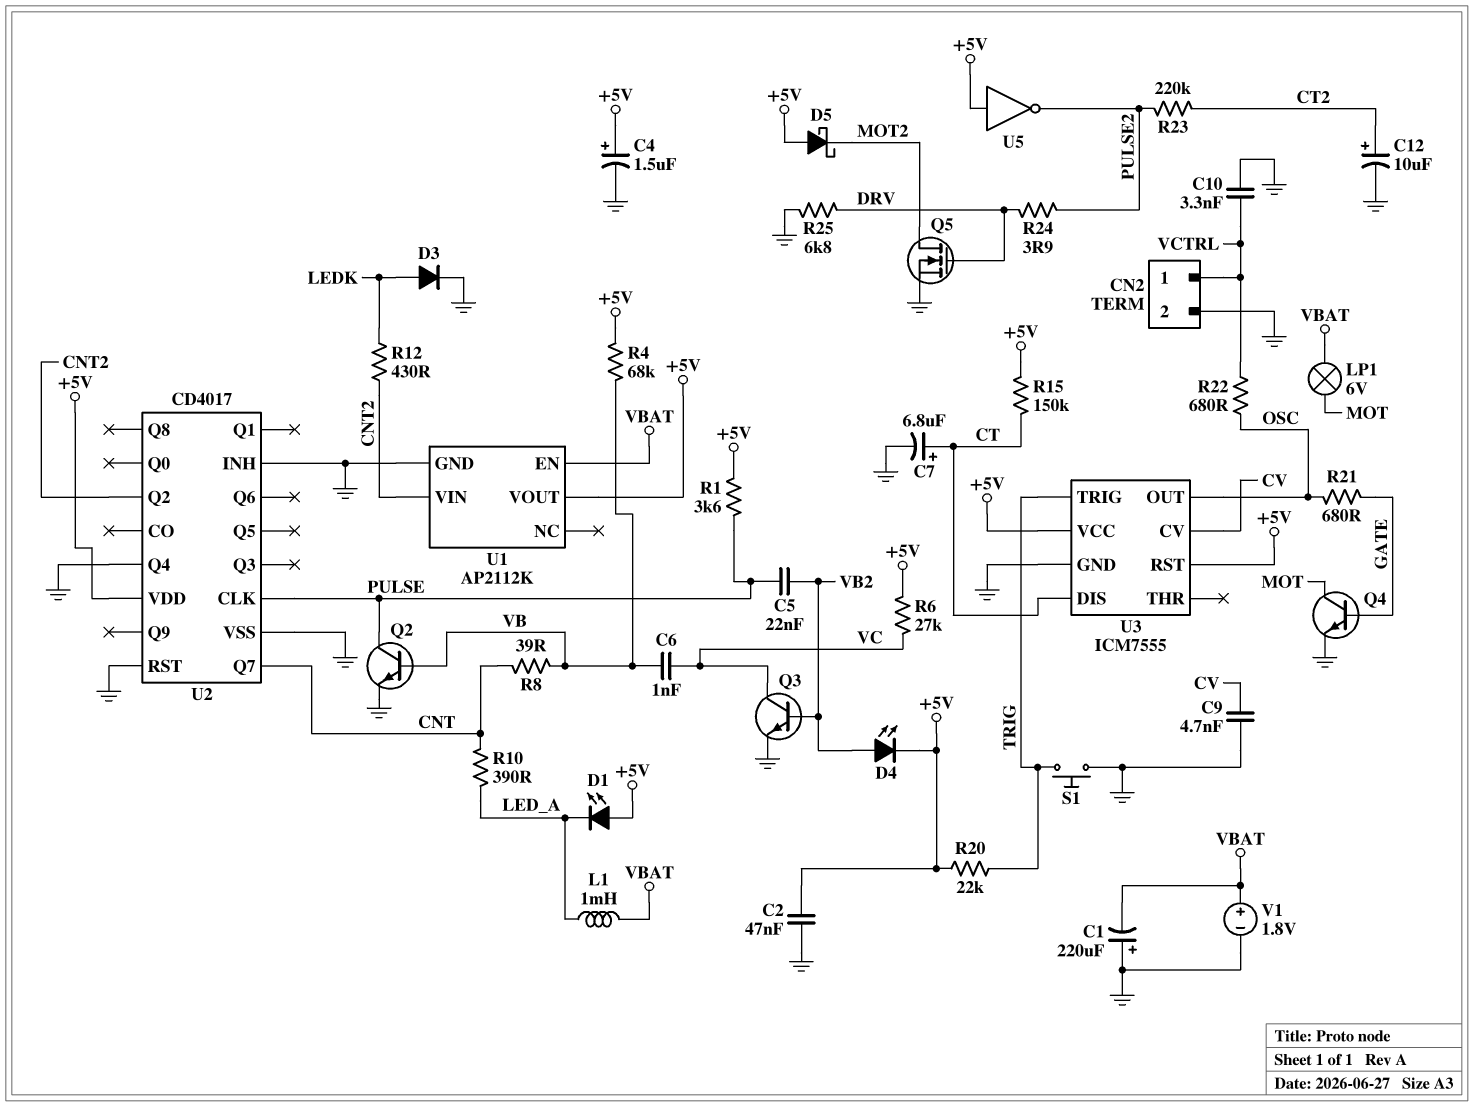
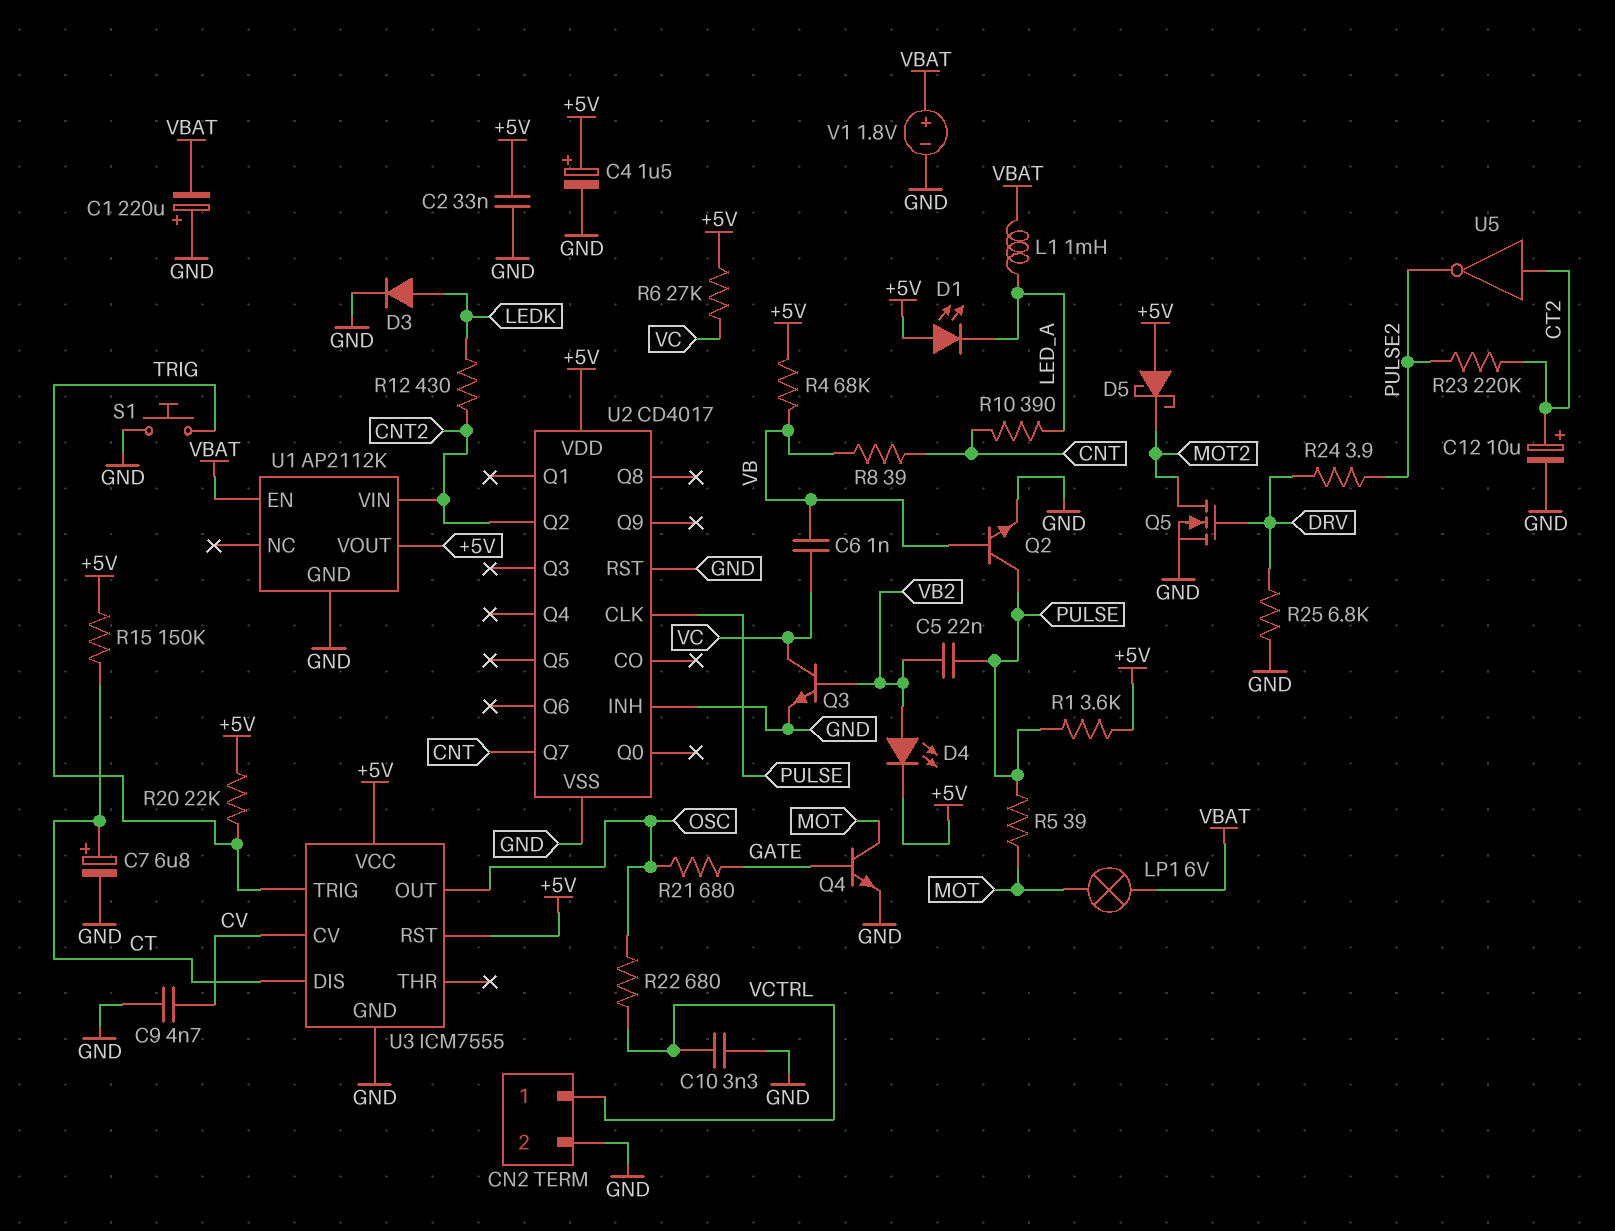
C2: 47nF (+5V, GND) -> 33nF (+5V, GND)
R5: none -> 39 (MOT, PULSE)
U2 pin Q4: GND -> none
U5: NOT (in +5V, out PULSE2) -> NOT (in CT2, out PULSE2)

